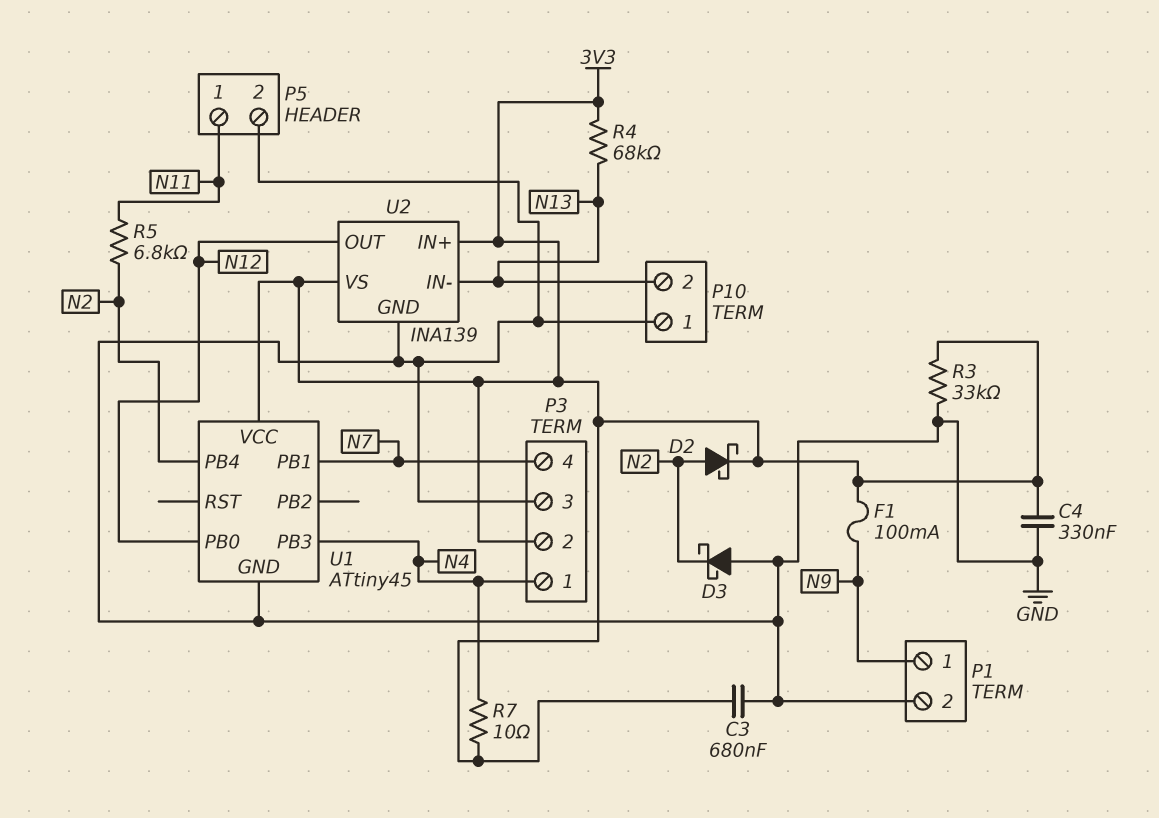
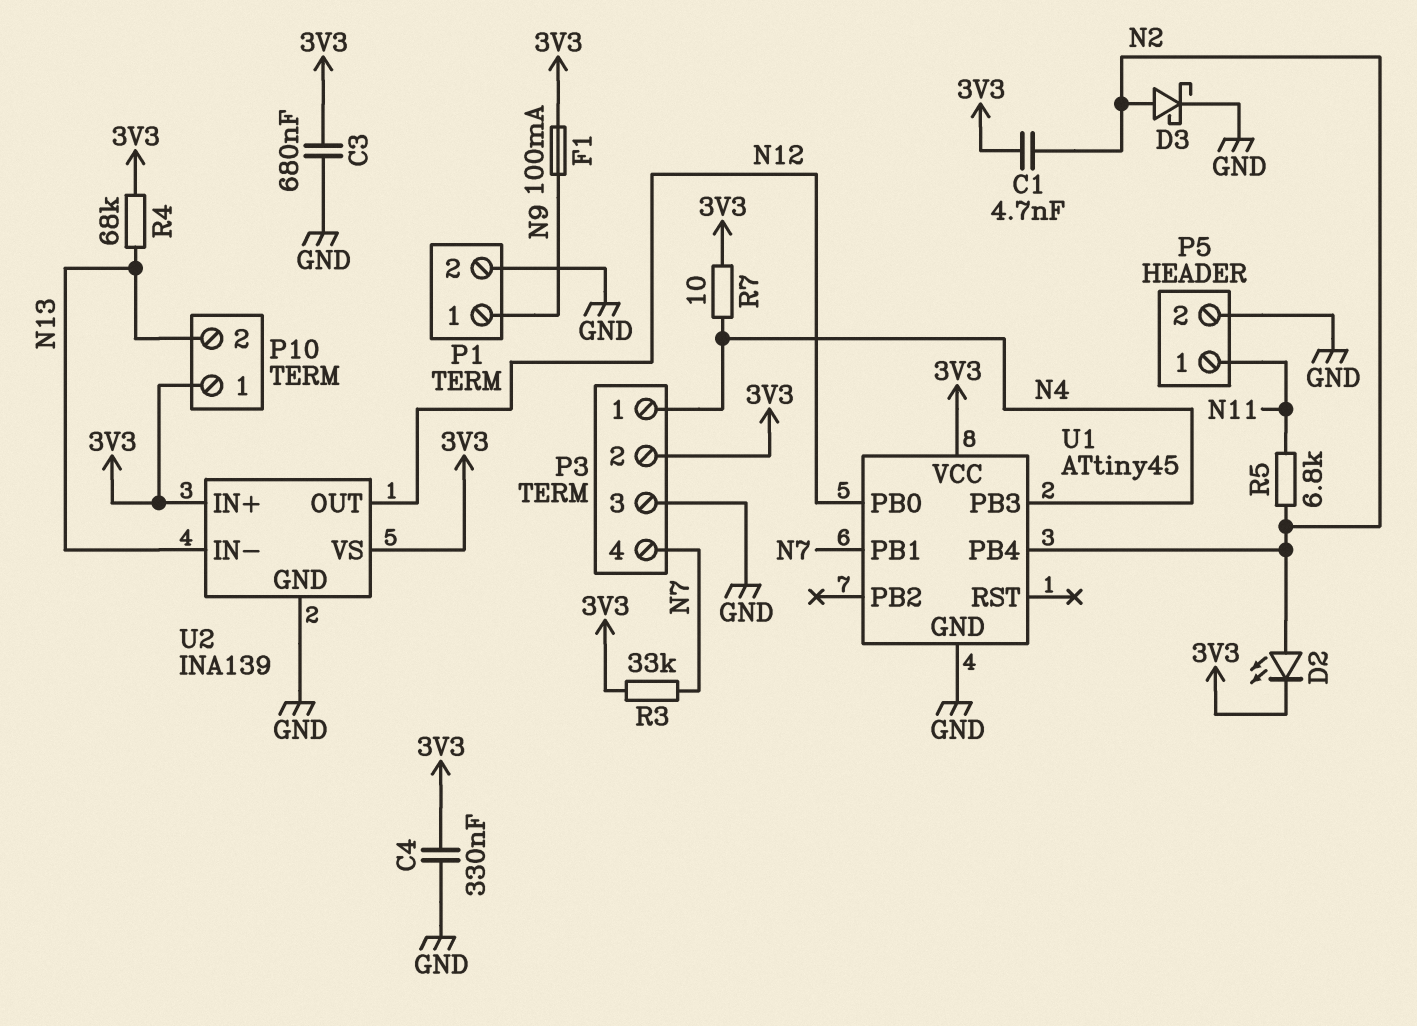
C1: none -> 4.7nF (3V3, N2)
D2: schottky (A N2, K 3V3) -> LED (A N2, K 3V3)
D3: schottky (A GND, K N2) -> schottky (A N2, K GND)
P10 pin 1: GND -> 3V3
R3: 33k (3V3, GND) -> 33k (3V3, N7)

